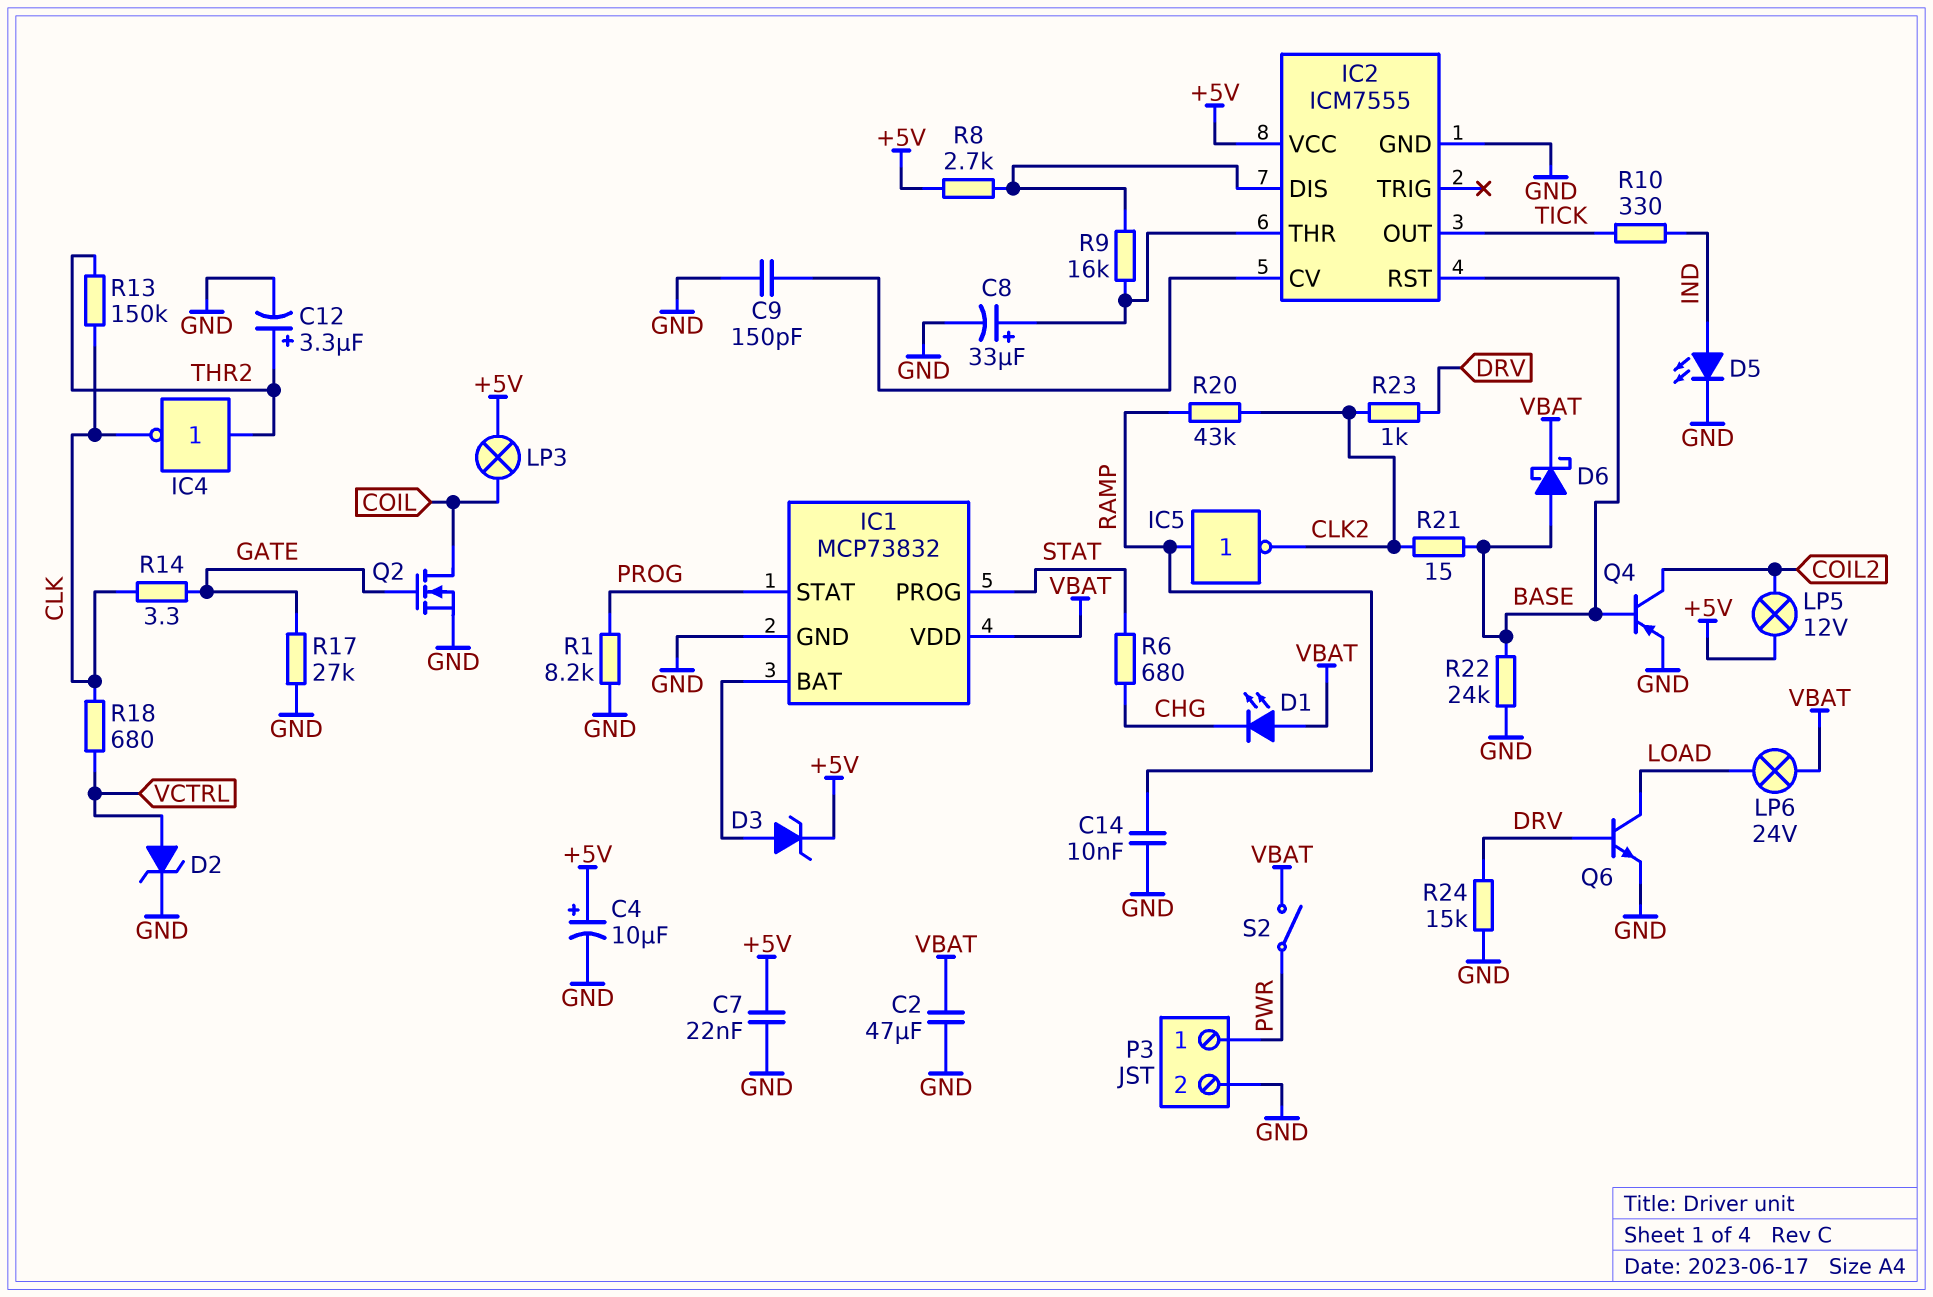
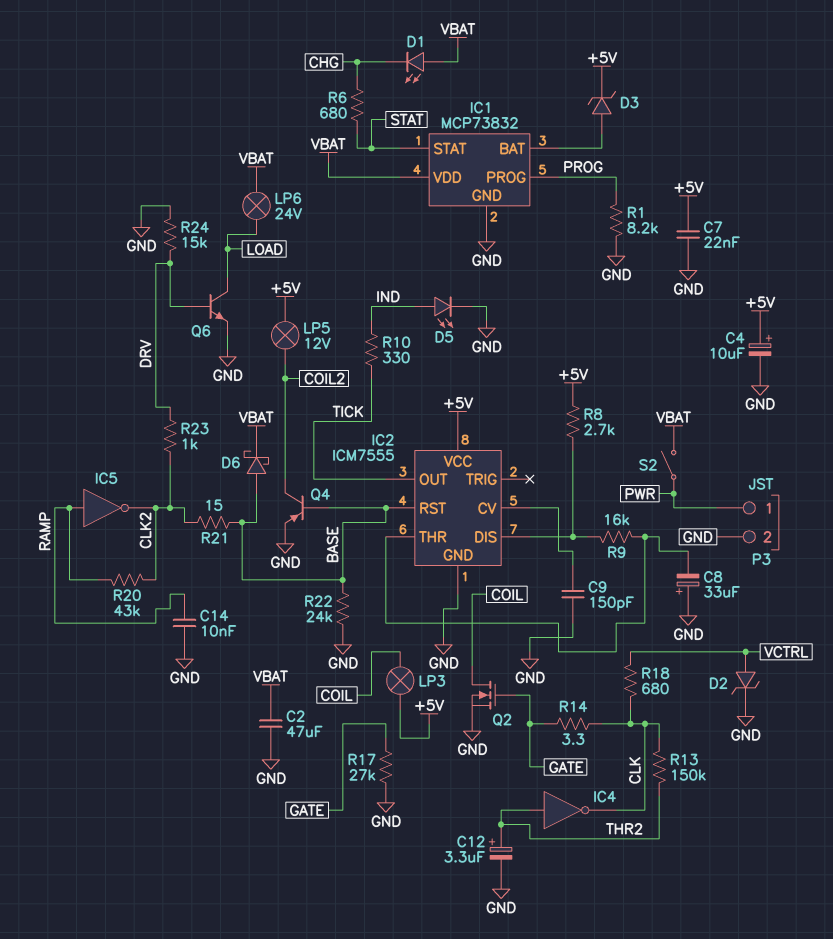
C8: 33uF (plus IC2/THR, minus GND) -> 33uF (plus GND, minus IC2/THR)
IC1 pin PROG: STAT -> PROG
IC1 pin STAT: PROG -> STAT

